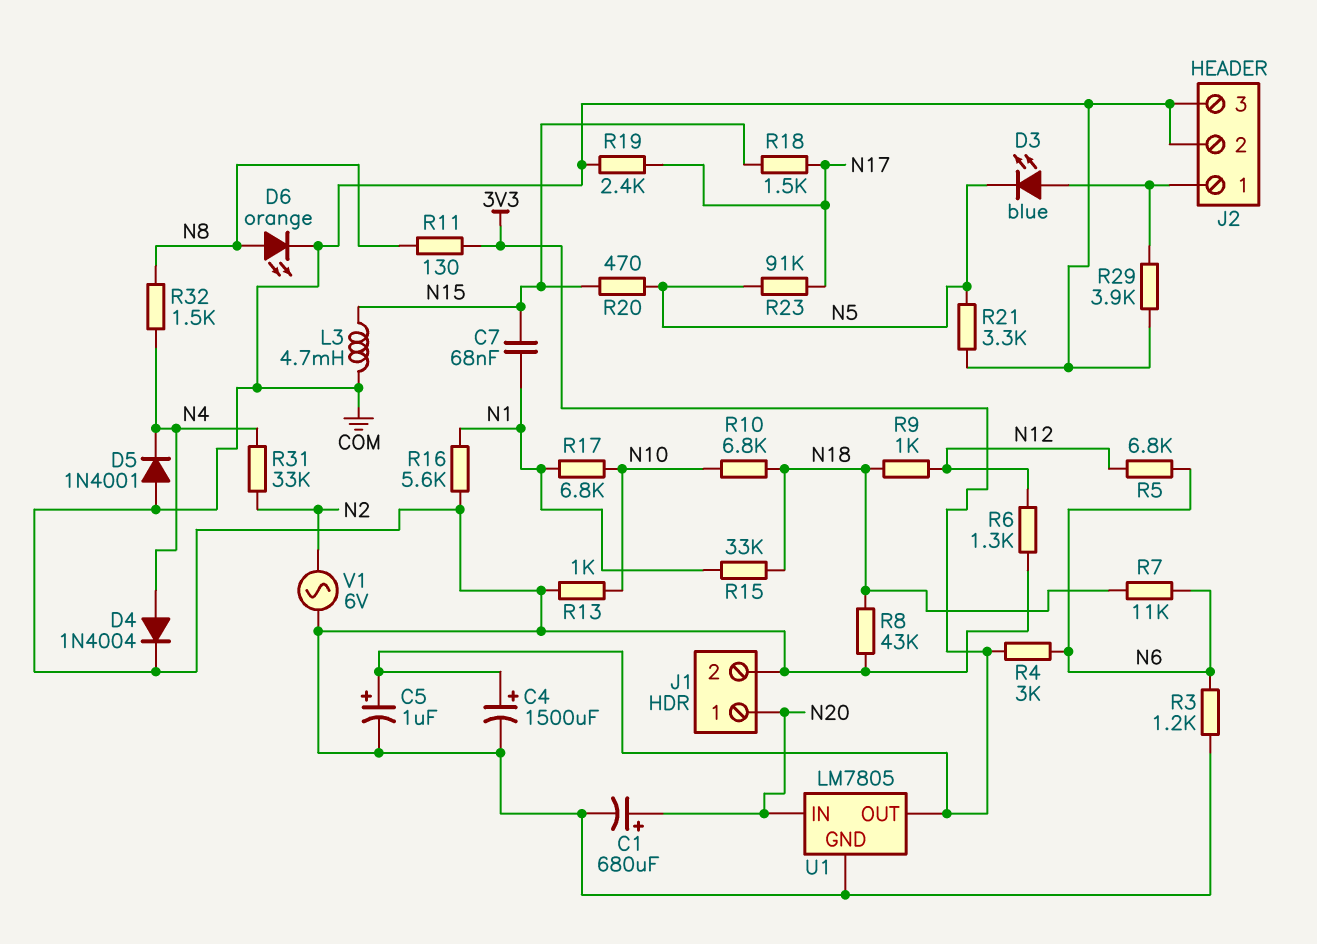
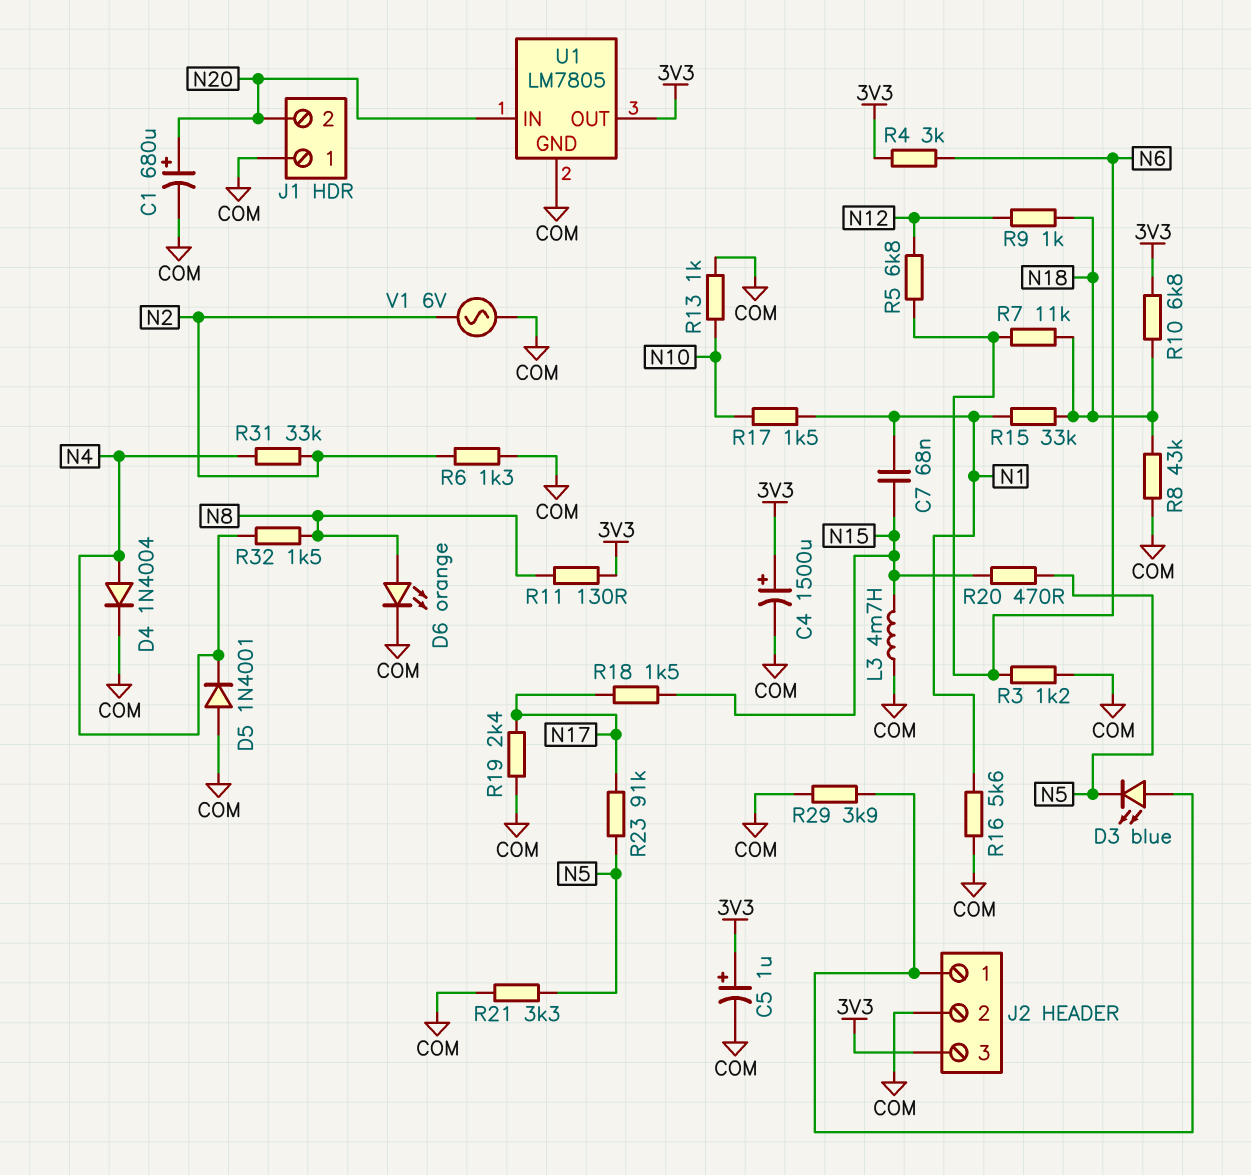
J1 pin 1: N20 -> COM
J1 pin 2: COM -> N20
J2 pin 3: COM -> 3V3
R6: 1.3k (COM, N12) -> 1.3k (COM, N2)
R10: 6.8k (N10, N18) -> 6.8k (3V3, N18)
R17: 6.8k (N1, N10) -> 1.5k (N1, N10)

